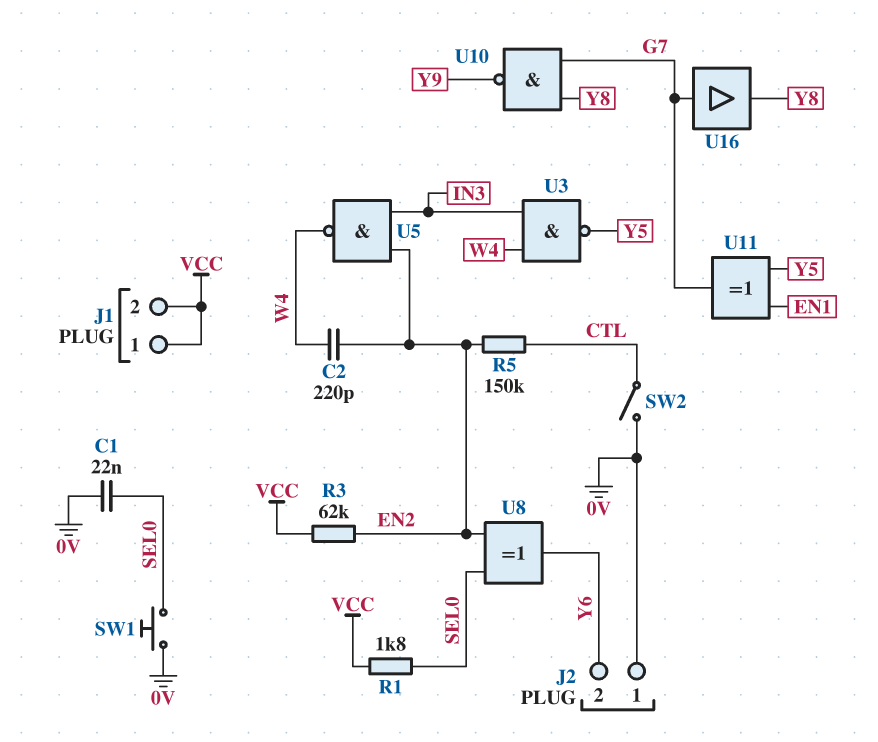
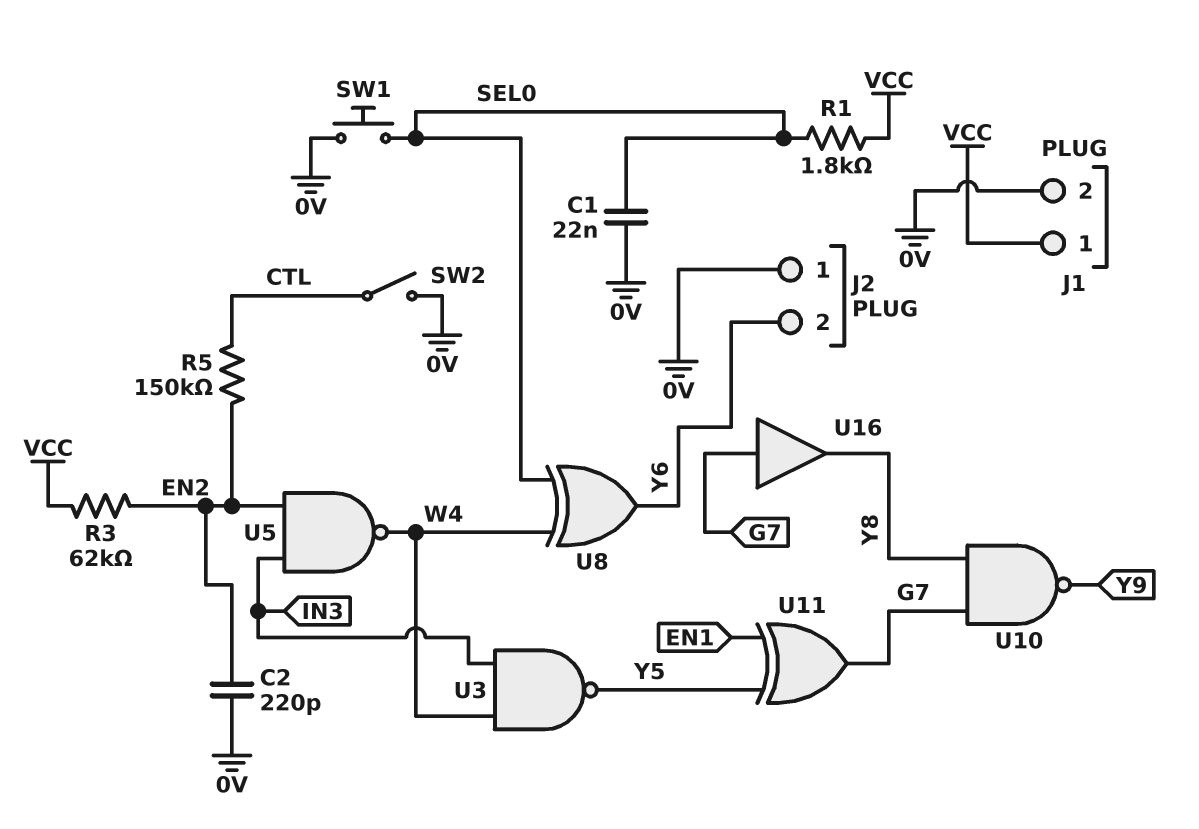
C2: 220pF (EN2, W4) -> 220pF (0V, EN2)
J1 pin 2: VCC -> 0V
U8: XOR (in EN2, in SEL0, out Y6) -> XOR (in SEL0, in W4, out Y6)

